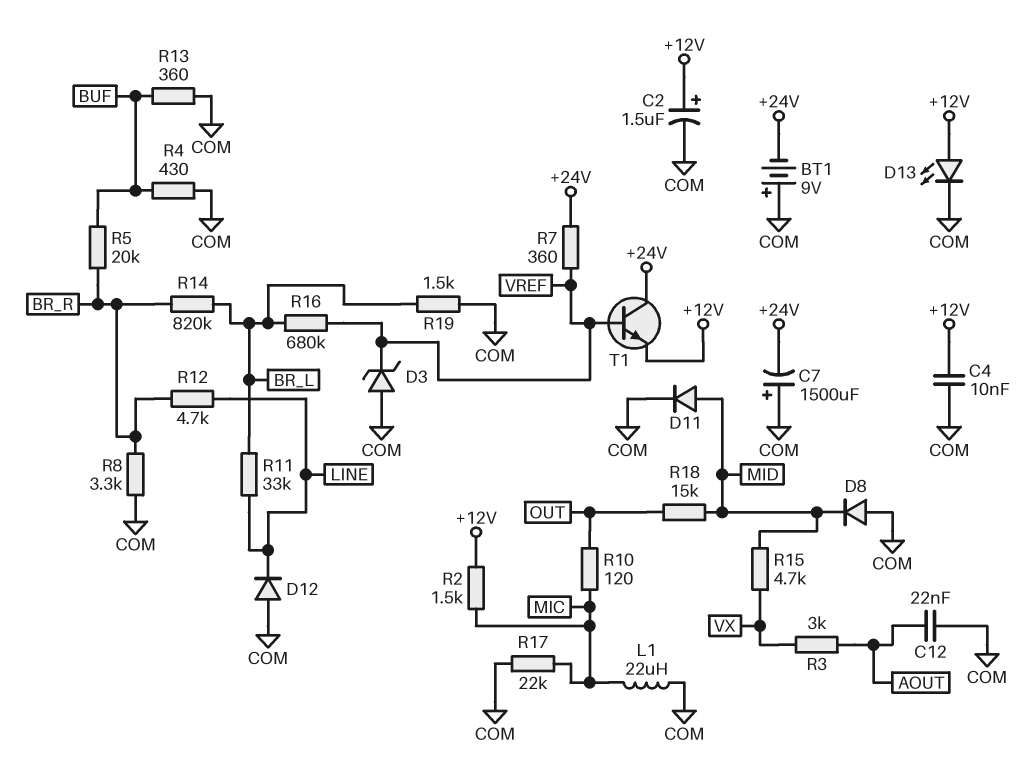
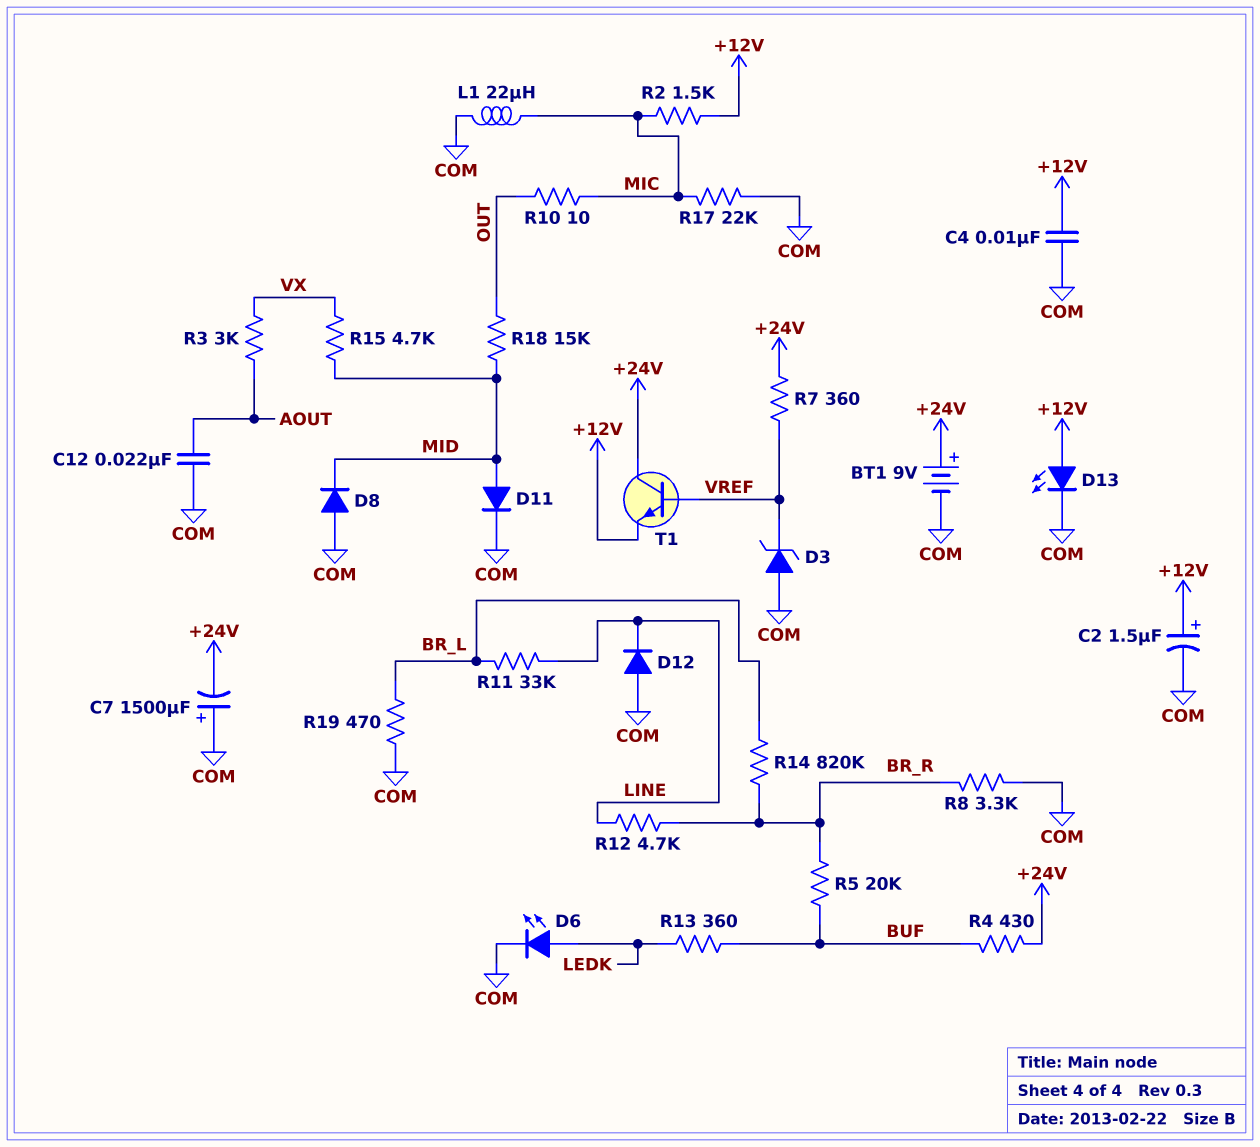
BT1: 9V (plus COM, minus +24V) -> 9V (plus +24V, minus COM)
D6: none -> LED (A LEDK, K COM)
R4: 430 (BUF, COM) -> 430 (+24V, BUF)
R10: 120 (MIC, OUT) -> 10 (MIC, OUT)
R13: 360 (BUF, COM) -> 360 (BUF, LEDK)
R16: 680k (BR_L, VREF) -> none
R19: 1.5k (BR_L, COM) -> 470 (BR_L, COM)

